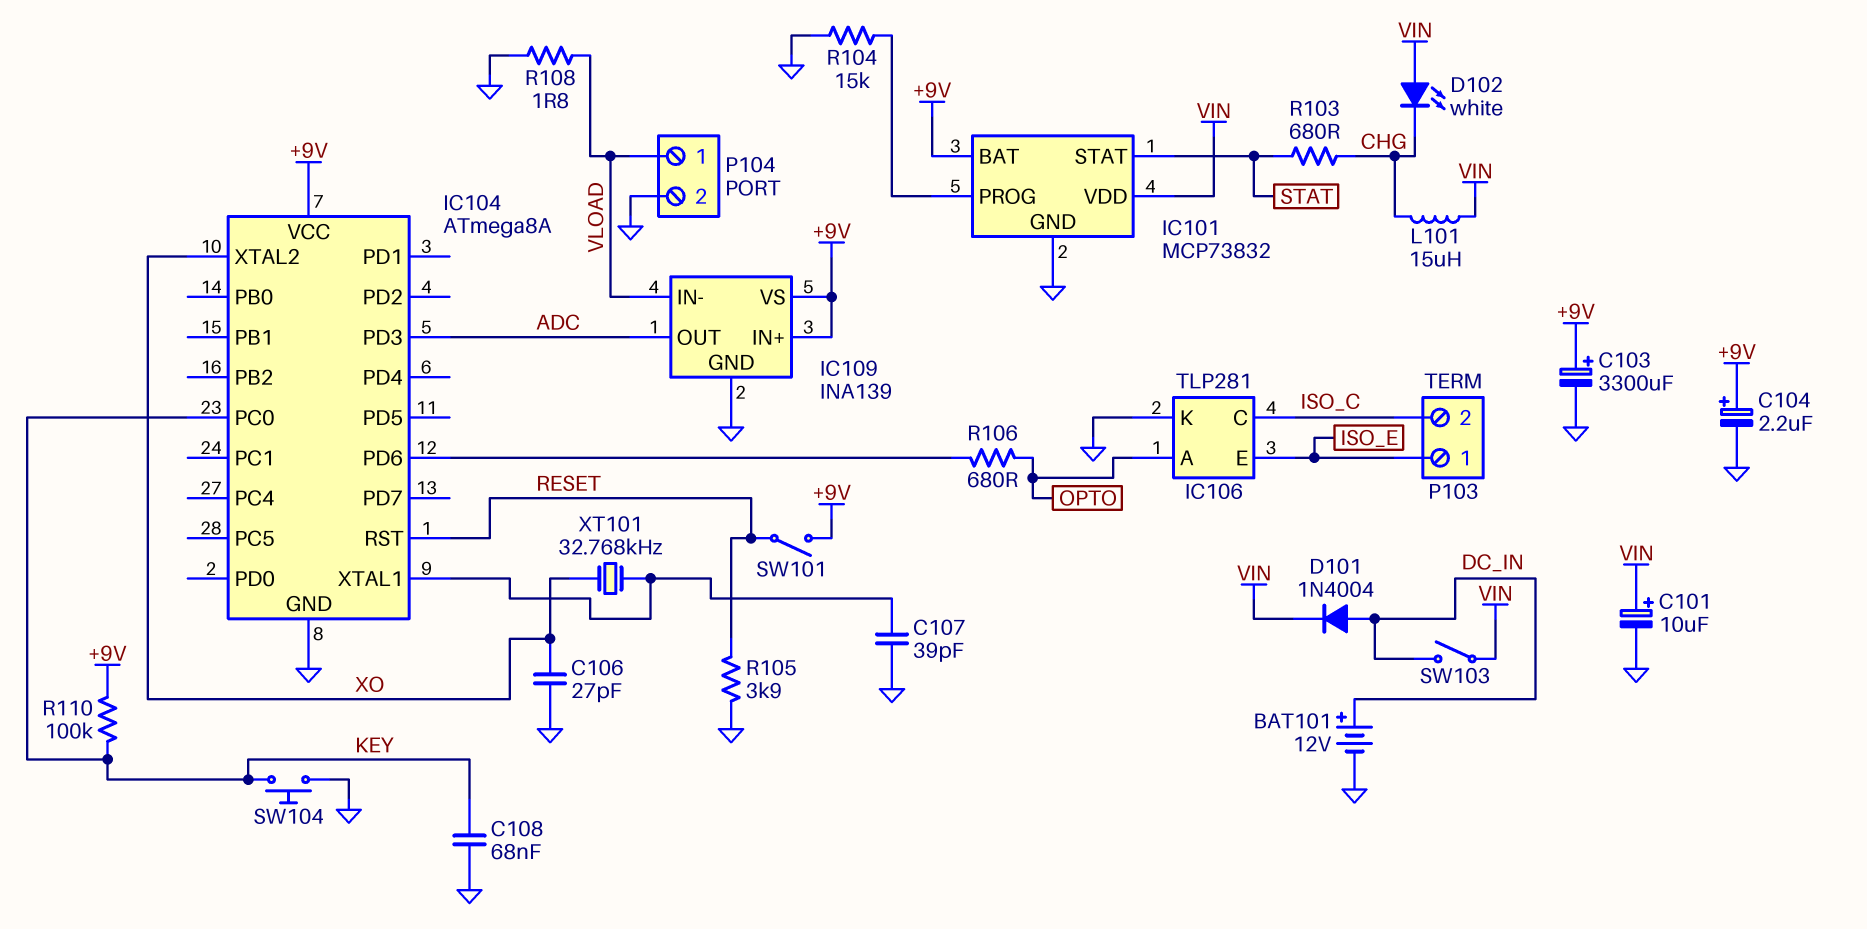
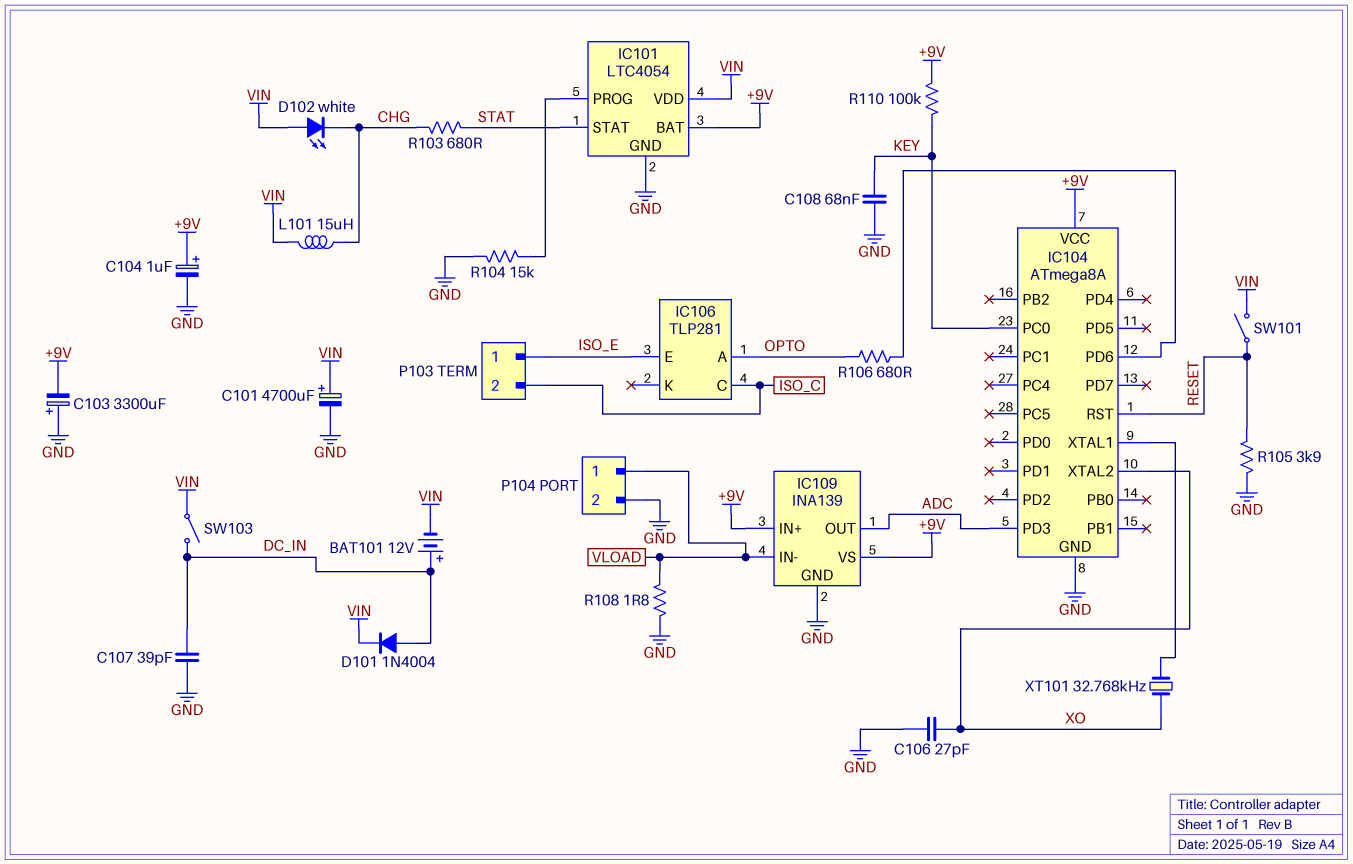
BAT101: 12V (plus DC_IN, minus GND) -> 12V (plus DC_IN, minus VIN)
C101: 10uF (plus VIN, minus GND) -> 4700uF (plus VIN, minus GND)
C103: 3300uF (plus +9V, minus GND) -> 3300uF (plus GND, minus +9V)
C104: 2.2uF (plus +9V, minus GND) -> 1uF (plus +9V, minus GND)
C107: 39pF (GND, IC104/XTAL1) -> 39pF (DC_IN, GND)
IC101: MCP73832 -> LTC4054
IC106 pin K: GND -> none
SW101: switch (+9V, RESET) -> switch (RESET, VIN)
SW104: button (GND, KEY) -> none

